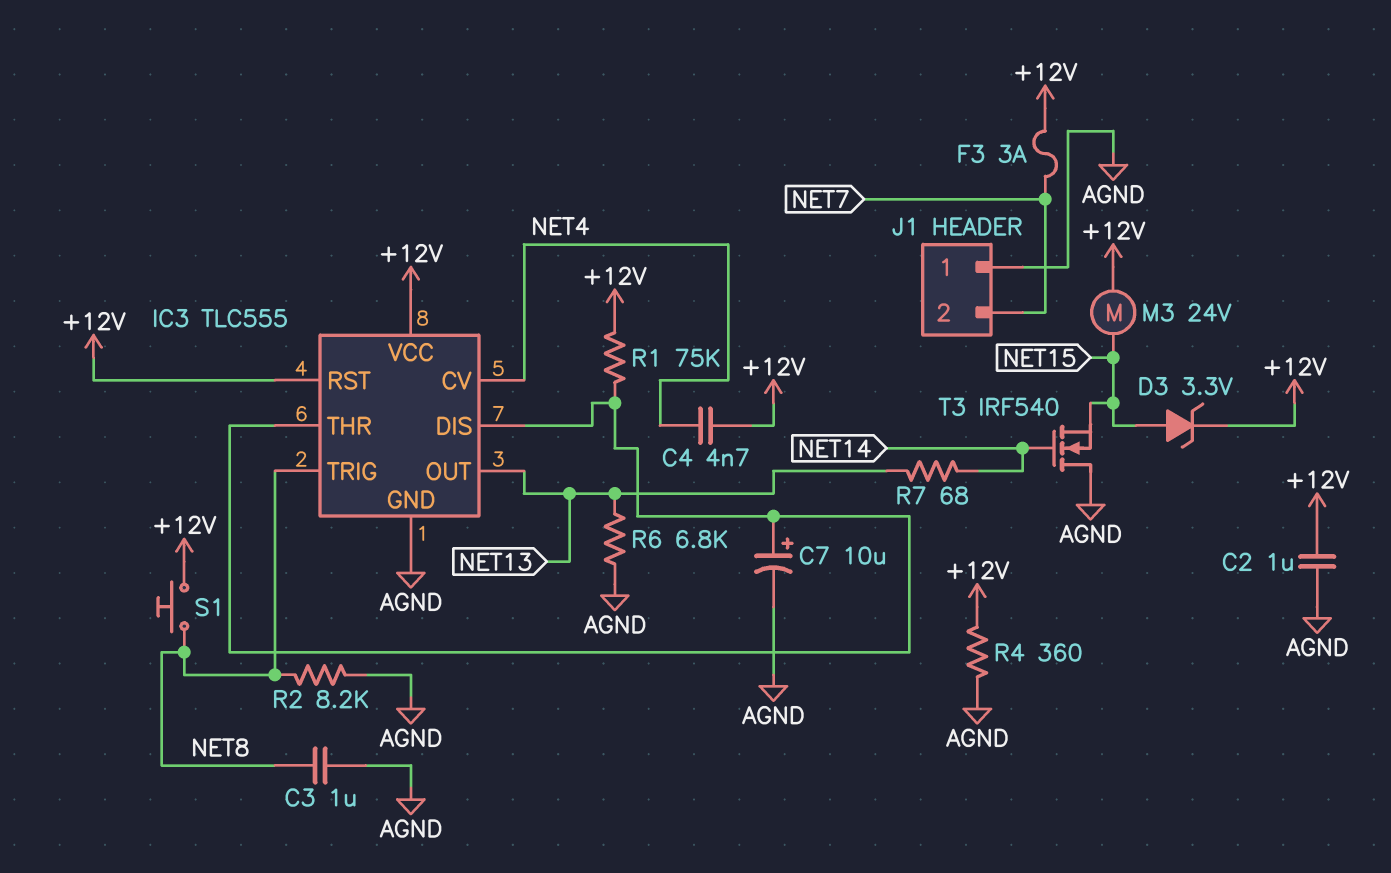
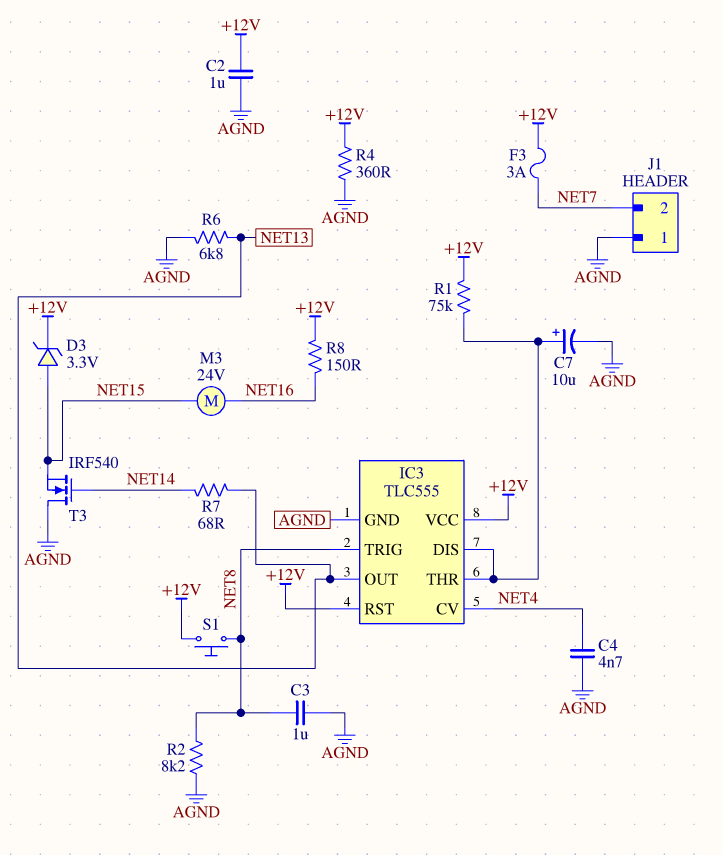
C4: 4.7nF (+12V, NET4) -> 4.7nF (AGND, NET4)
M3: motor 24V (+12V, NET15) -> motor 24V (NET15, NET16)
R8: none -> 150 (+12V, NET16)

